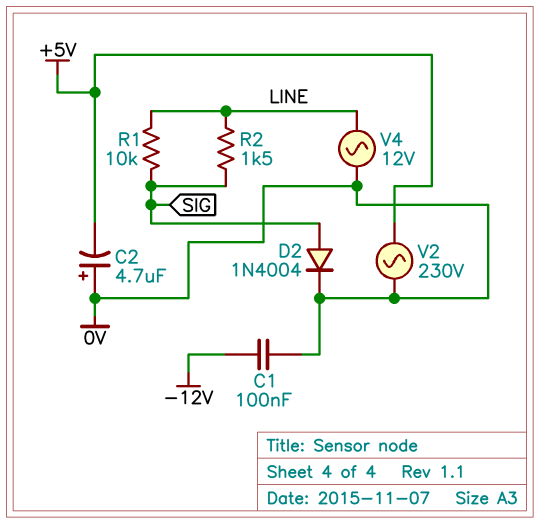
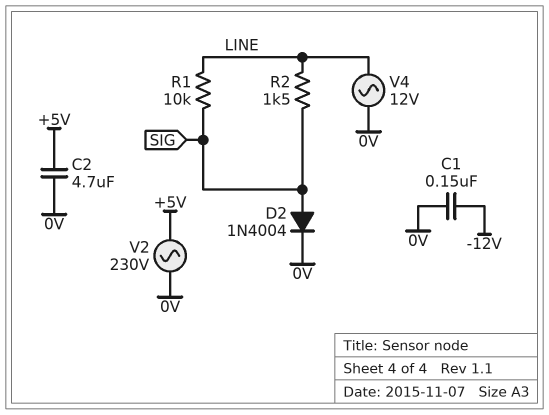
C1: 100nF (-12V, 0V) -> 150nF (-12V, 0V)
C2: 4.7uF (plus 0V, minus +5V) -> 4.7uF (+5V, 0V)

